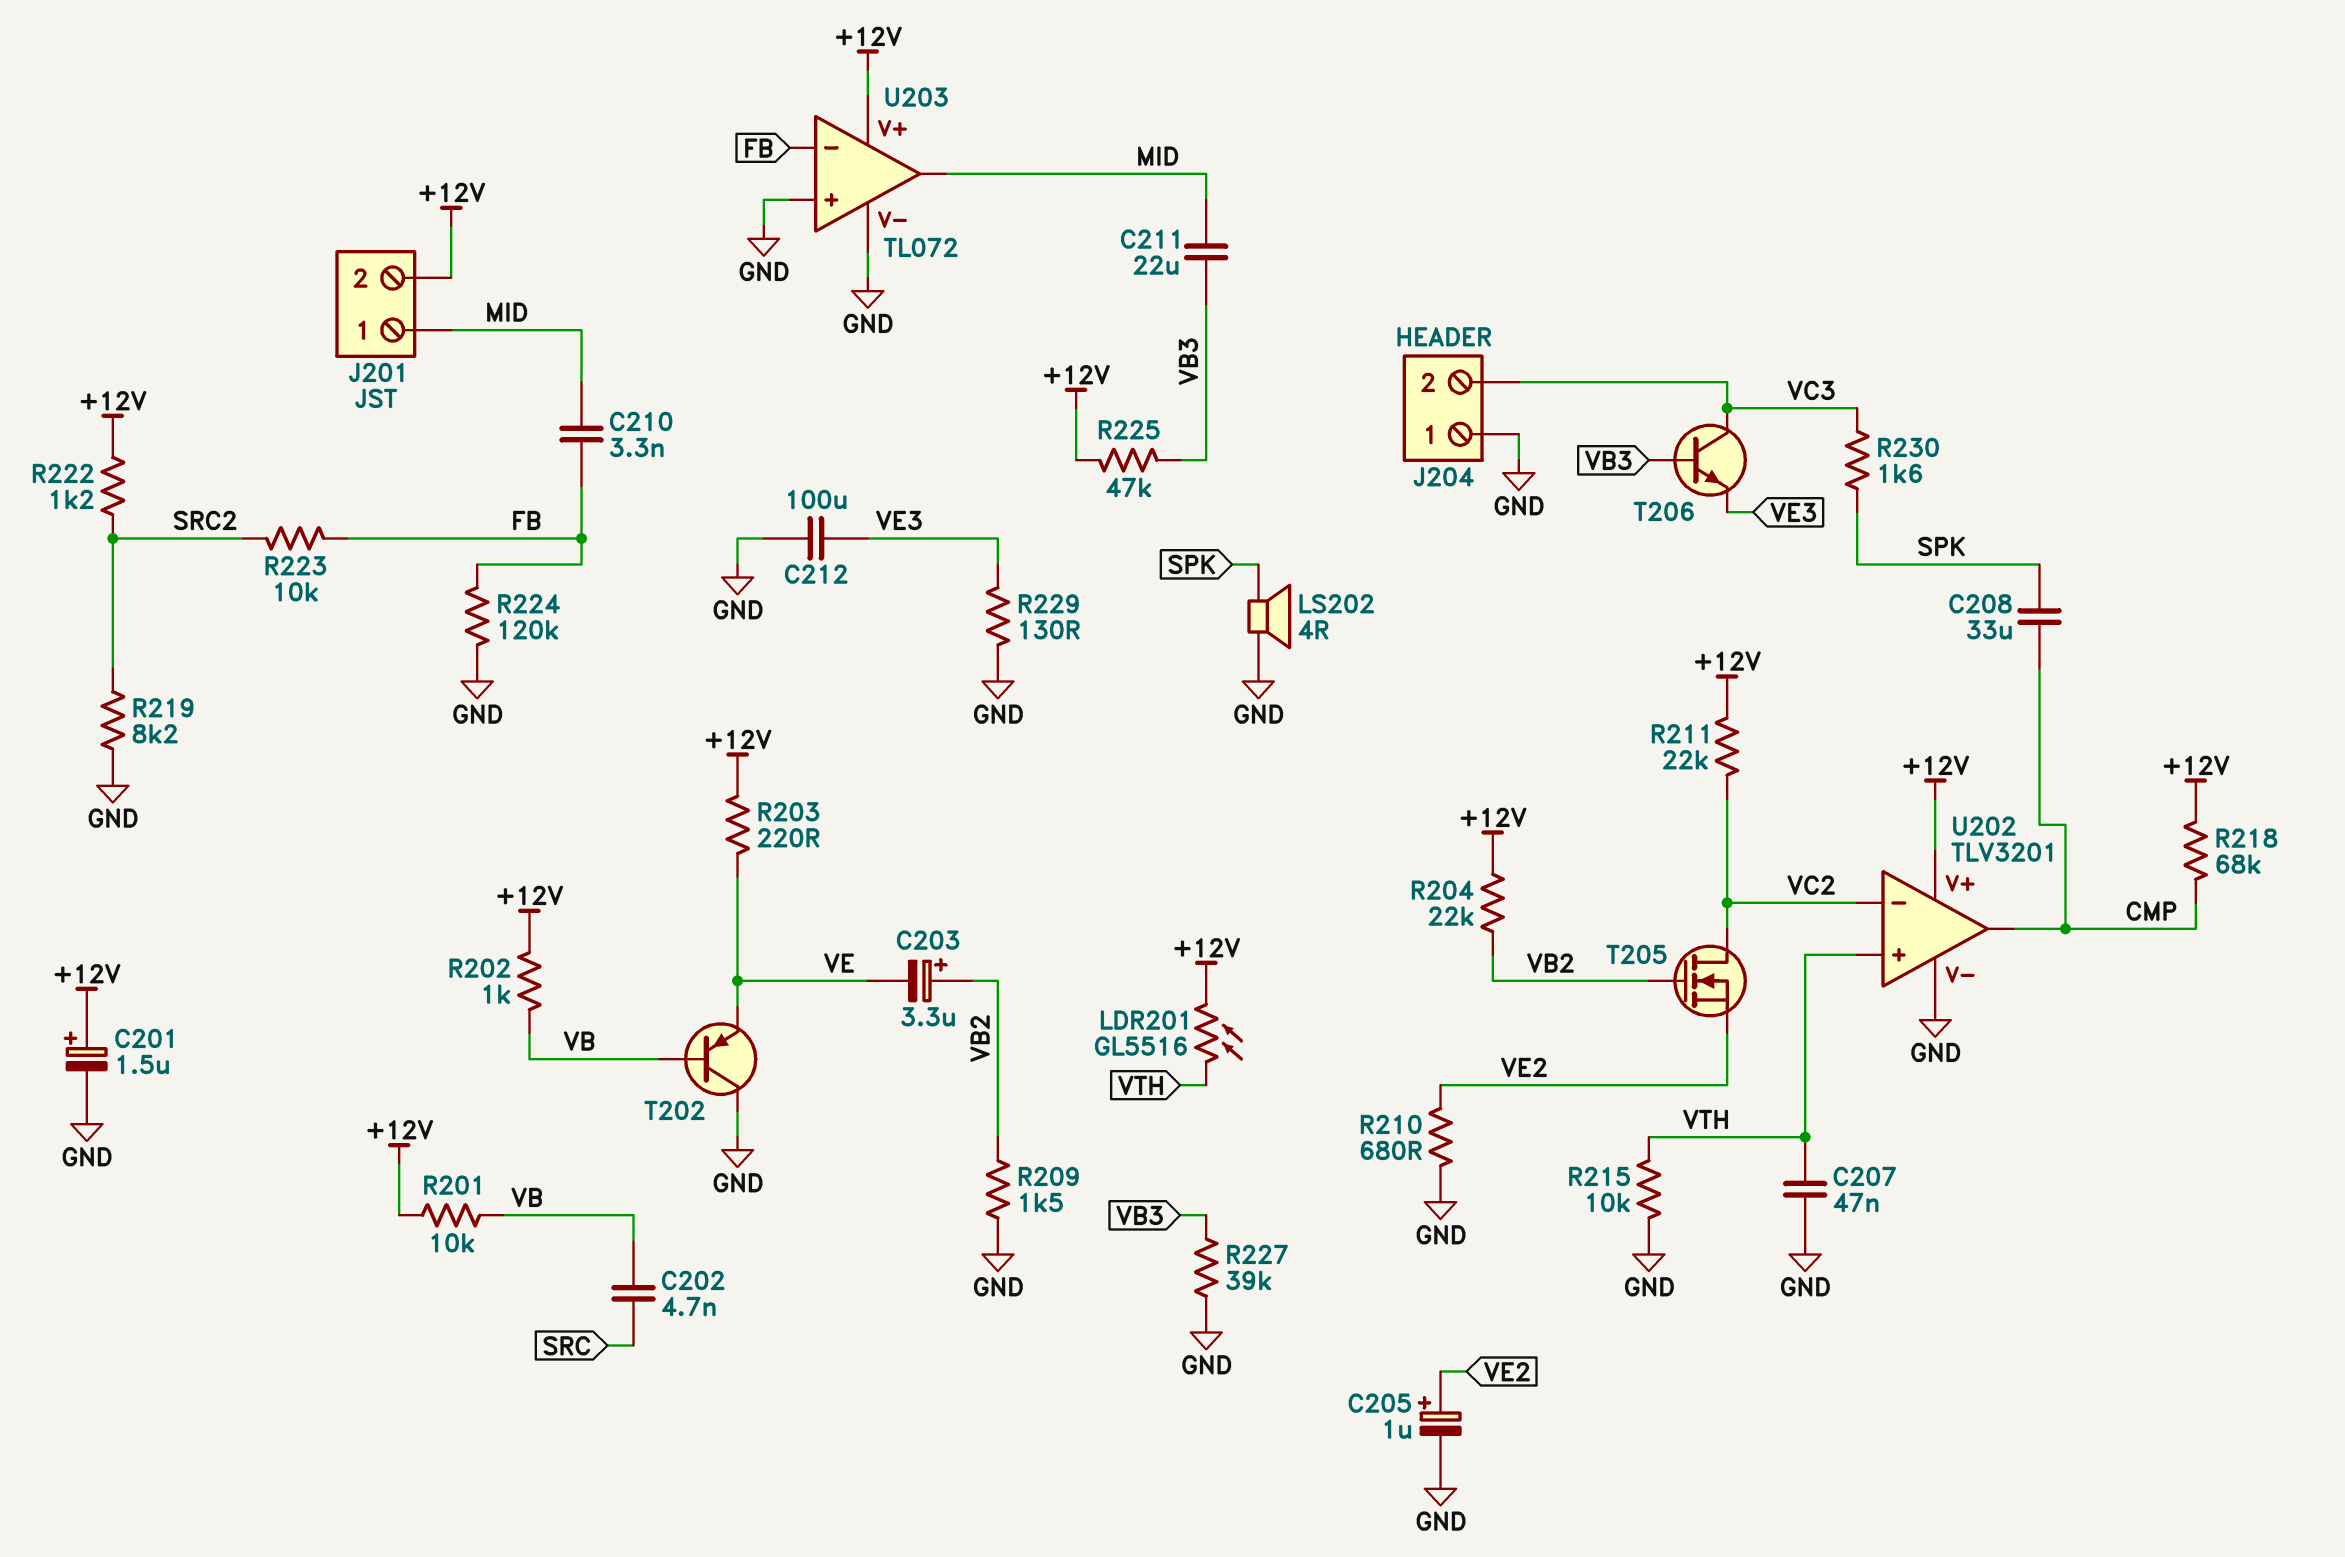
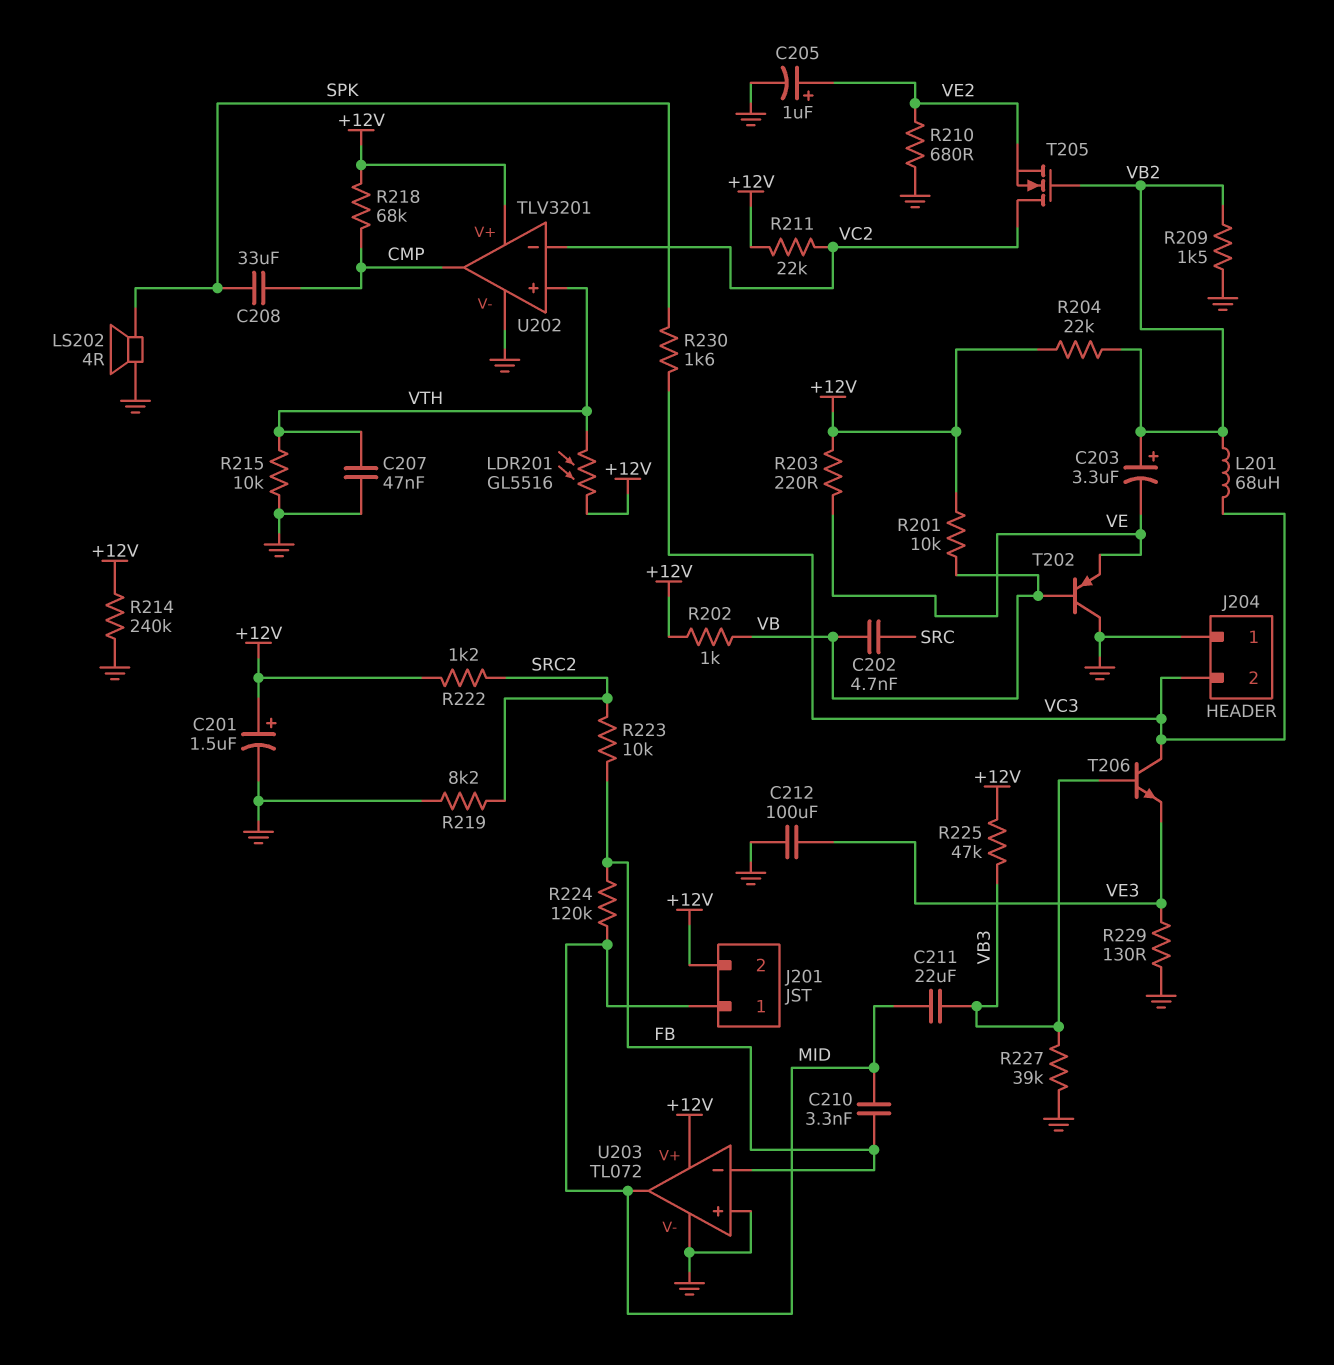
L201: none -> 68uH (VB2, VC3)
R214: none -> 240k (+12V, GND)
R224: 120k (FB, GND) -> 120k (FB, MID)

